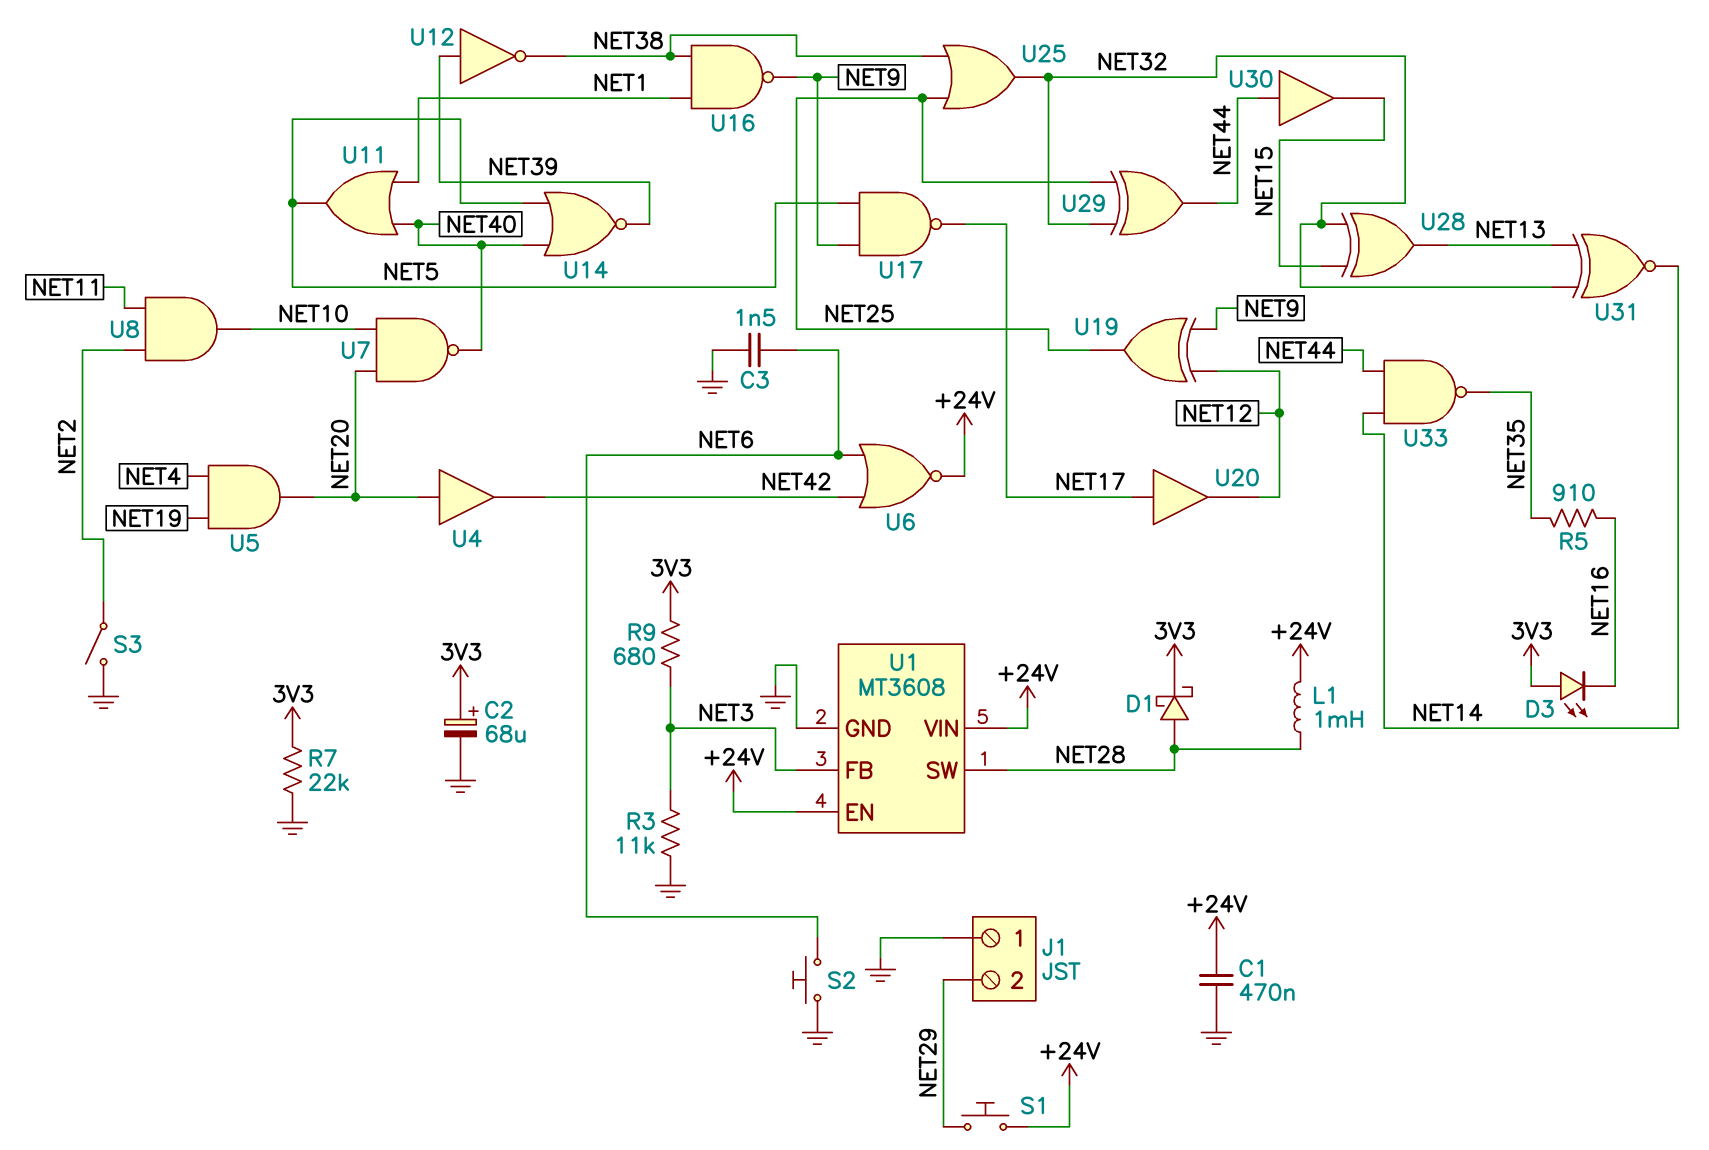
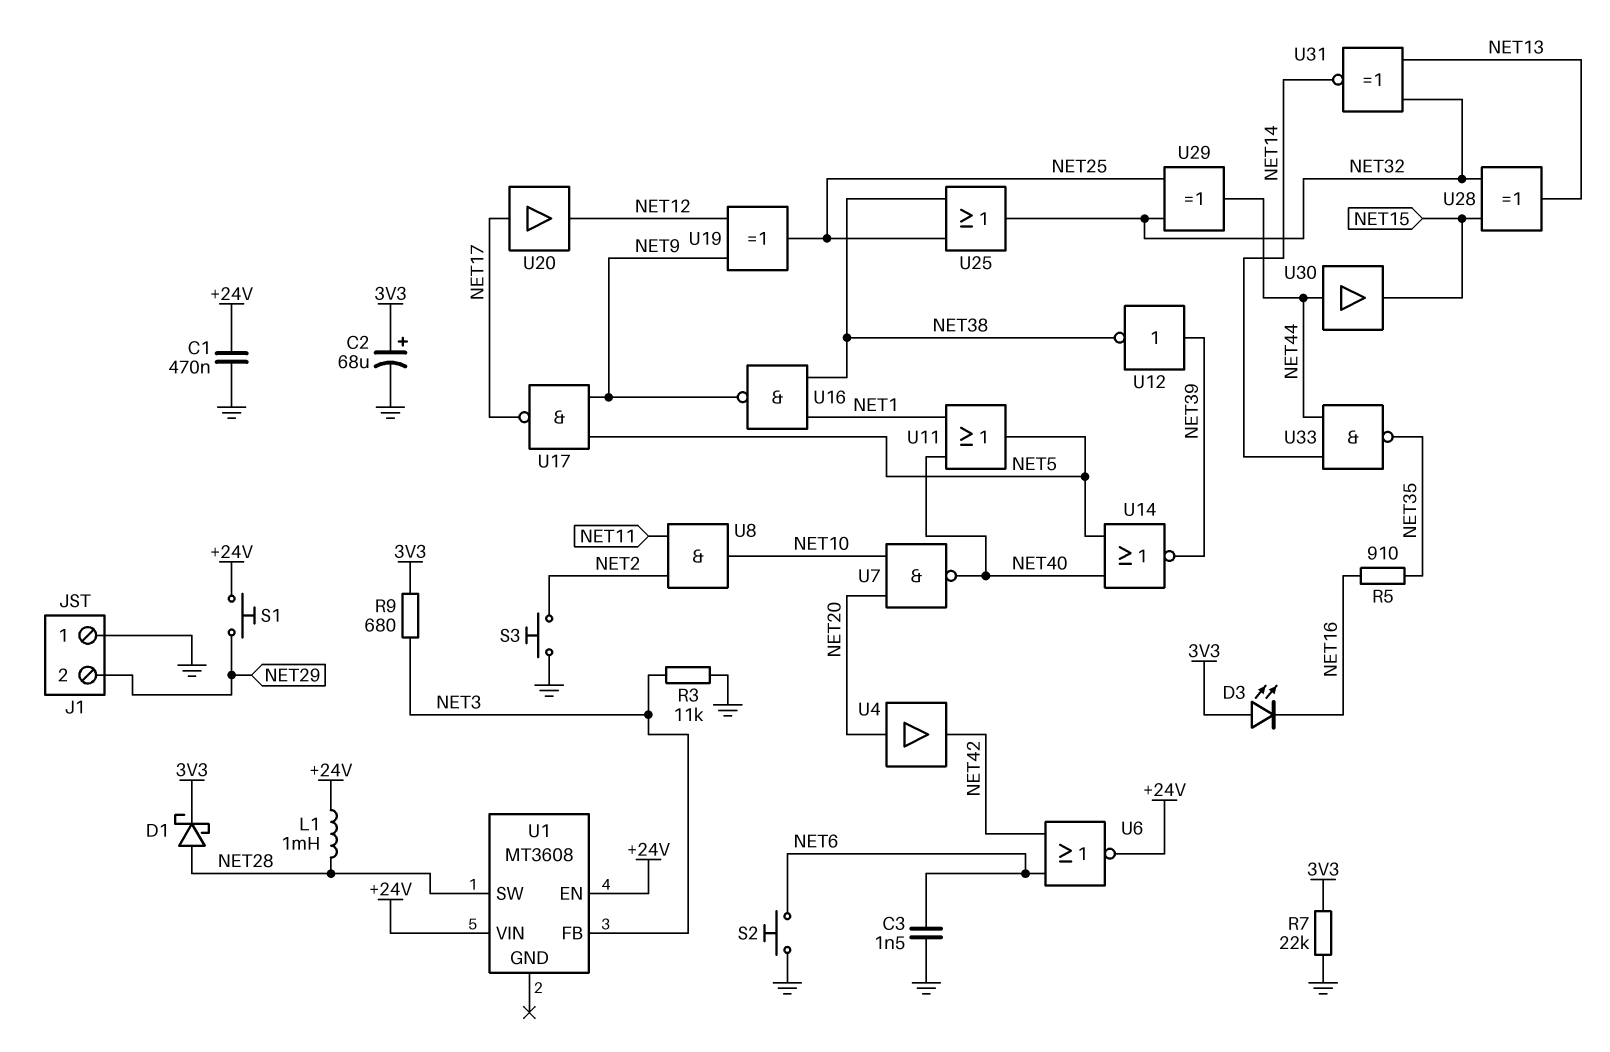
S3: switch (GND, NET2) -> button (GND, NET2)
U1 pin GND: GND -> none
U5: AND (in NET4, in NET19, out NET20) -> none

